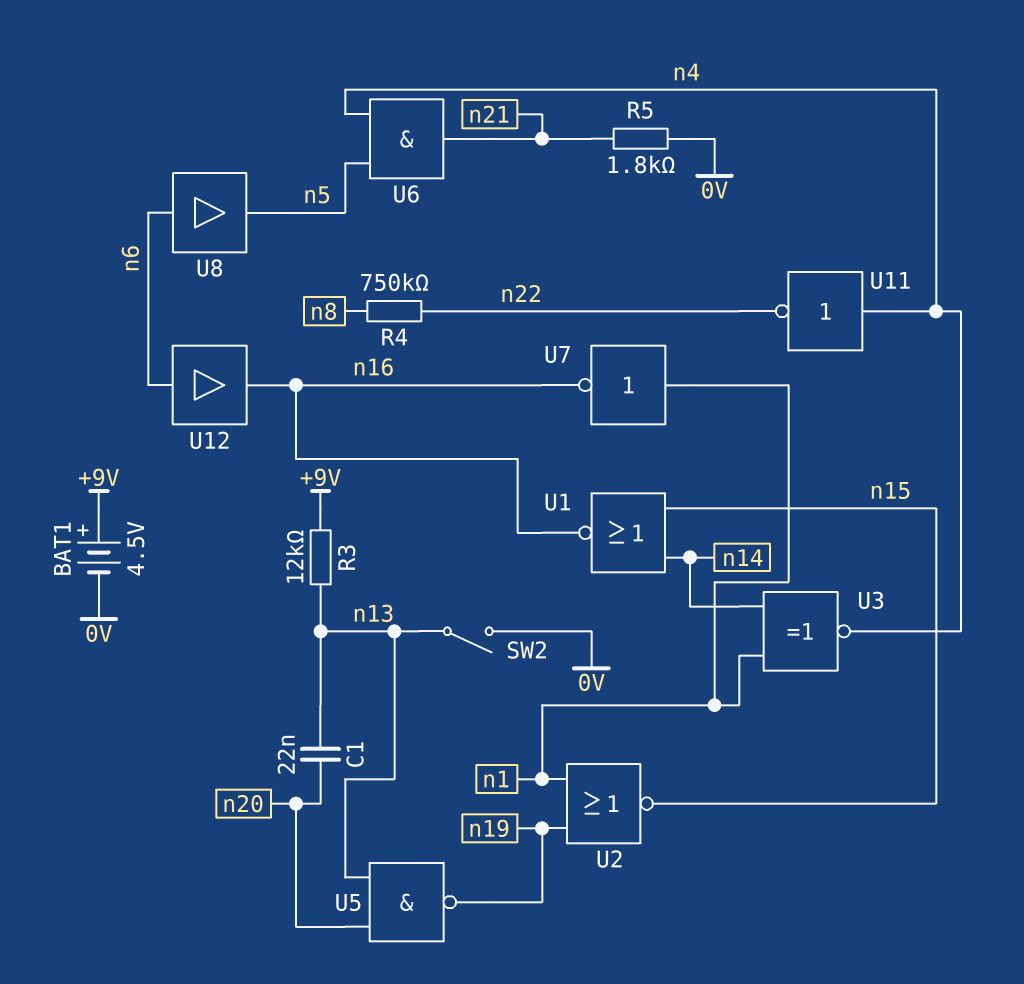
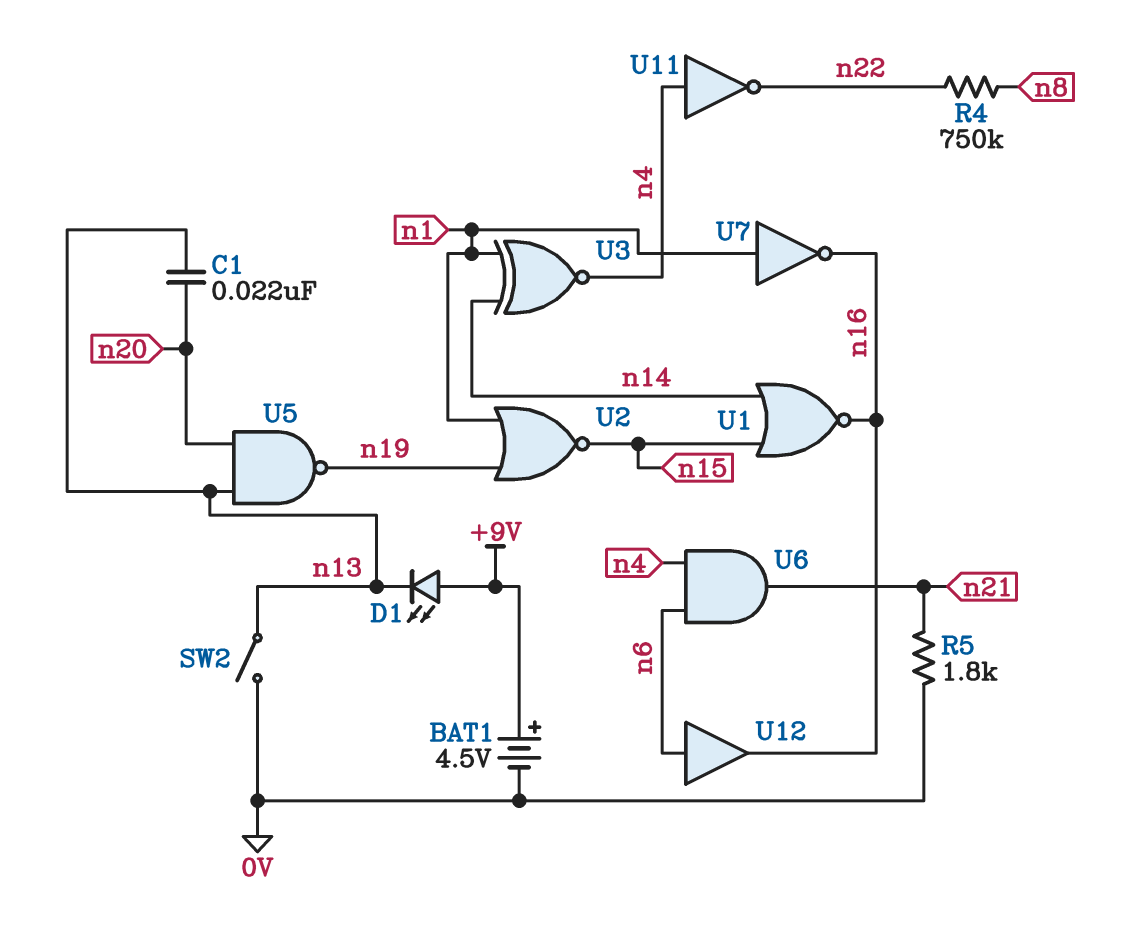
D1: none -> LED (A +9V, K n13)
R3: 12k (+9V, n13) -> none
U6: AND (in n4, in n5, out n21) -> AND (in n4, in n6, out n21)
U8: buffer (in n6, out n5) -> none

